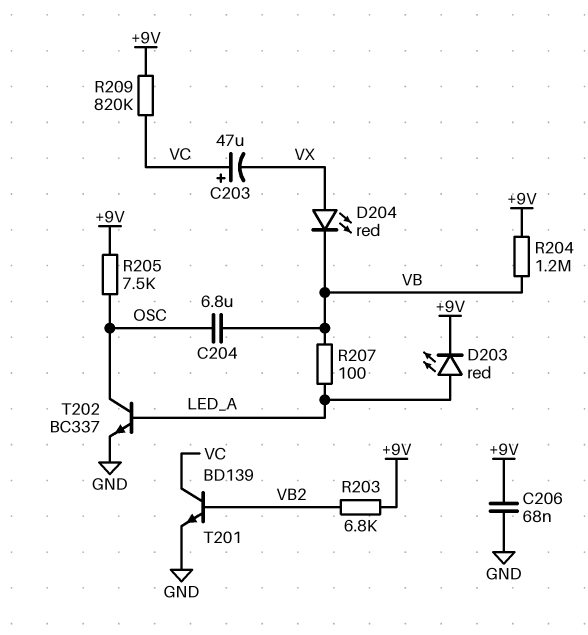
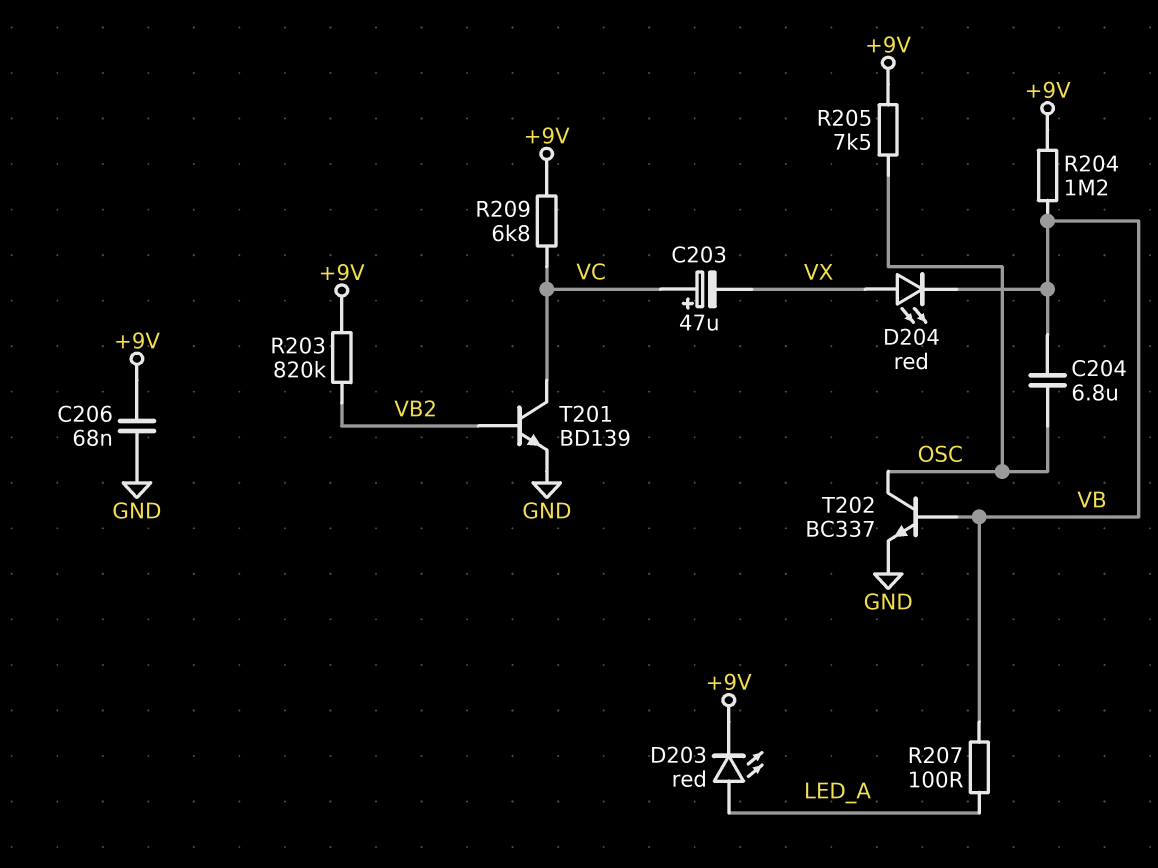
R203: 6.8k (+9V, VB2) -> 820k (+9V, VB2)
R209: 820k (+9V, VC) -> 6.8k (+9V, VC)
T202: NPN BC337 (B LED_A, C OSC, E GND) -> NPN BC337 (B VB, C OSC, E GND)

